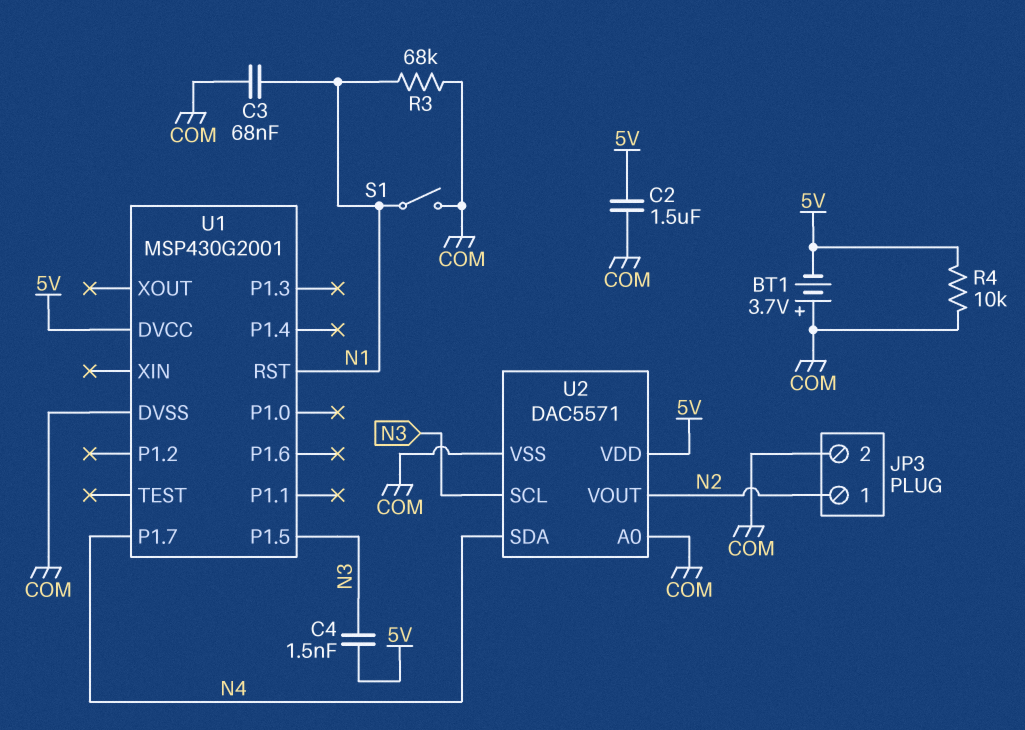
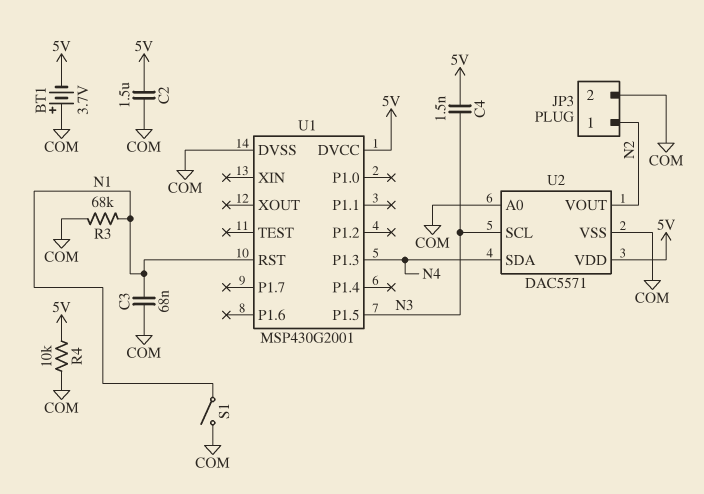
U1 pin P1.3: none -> N4
U1 pin P1.7: N4 -> none

